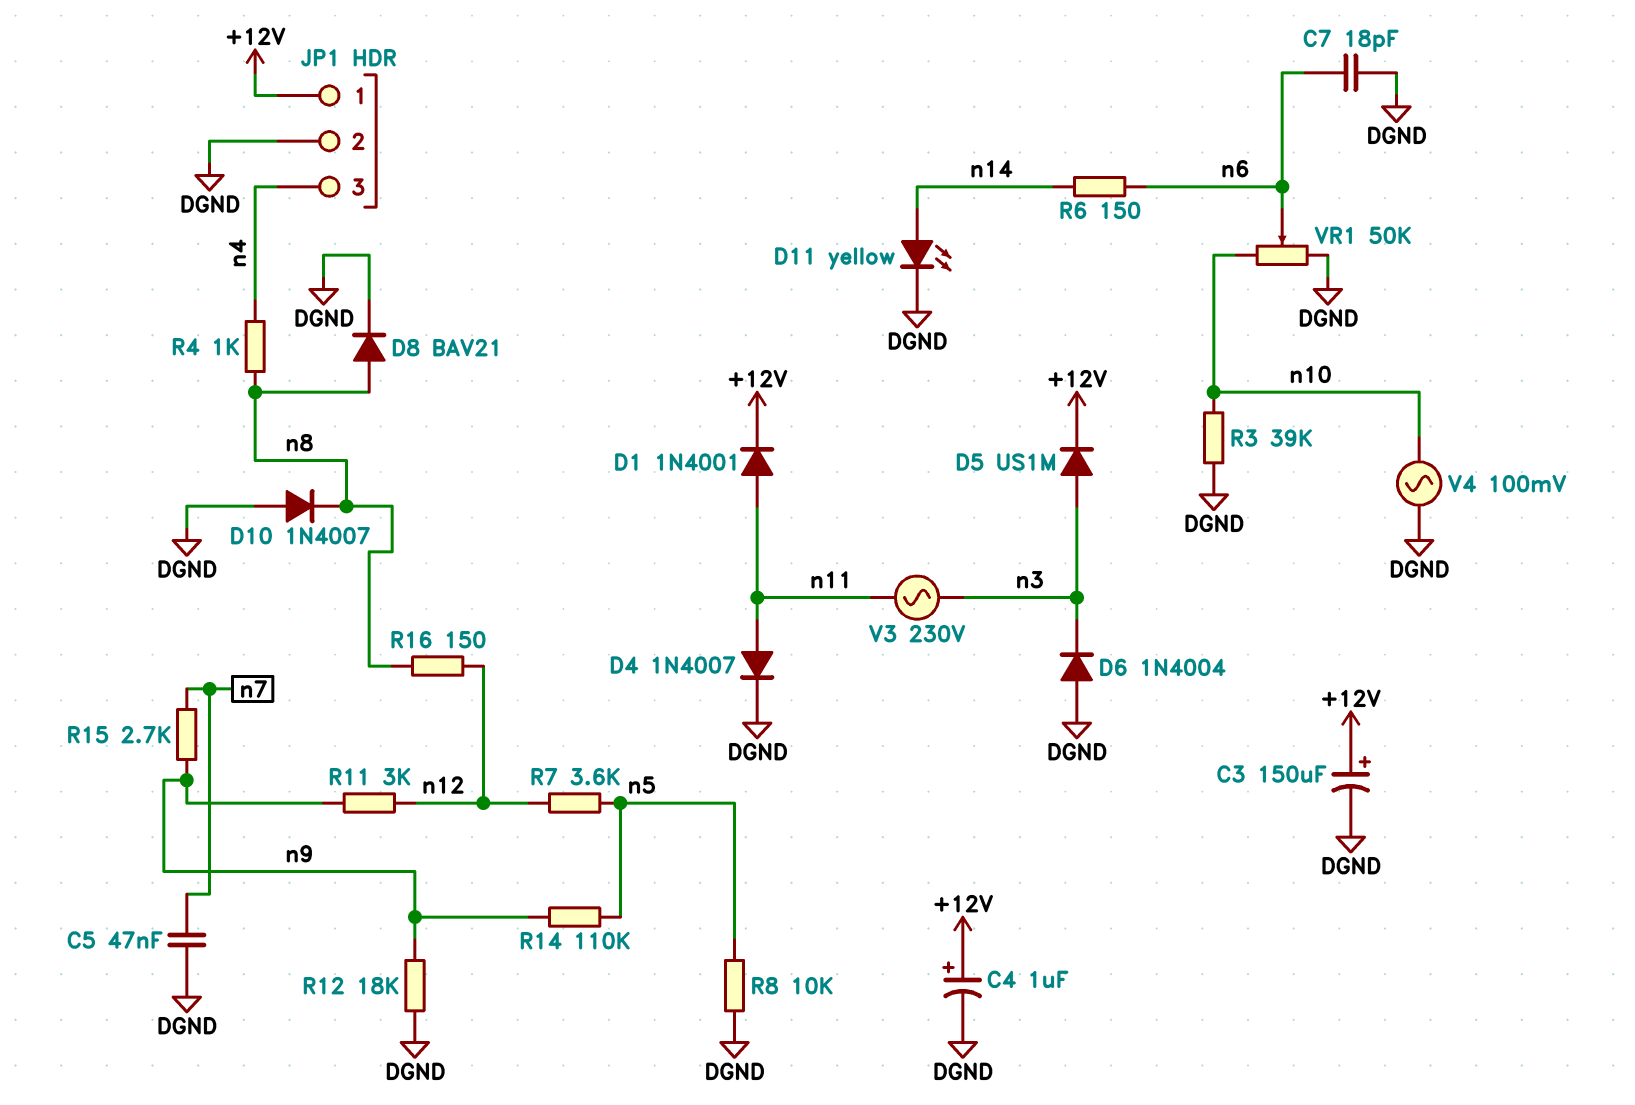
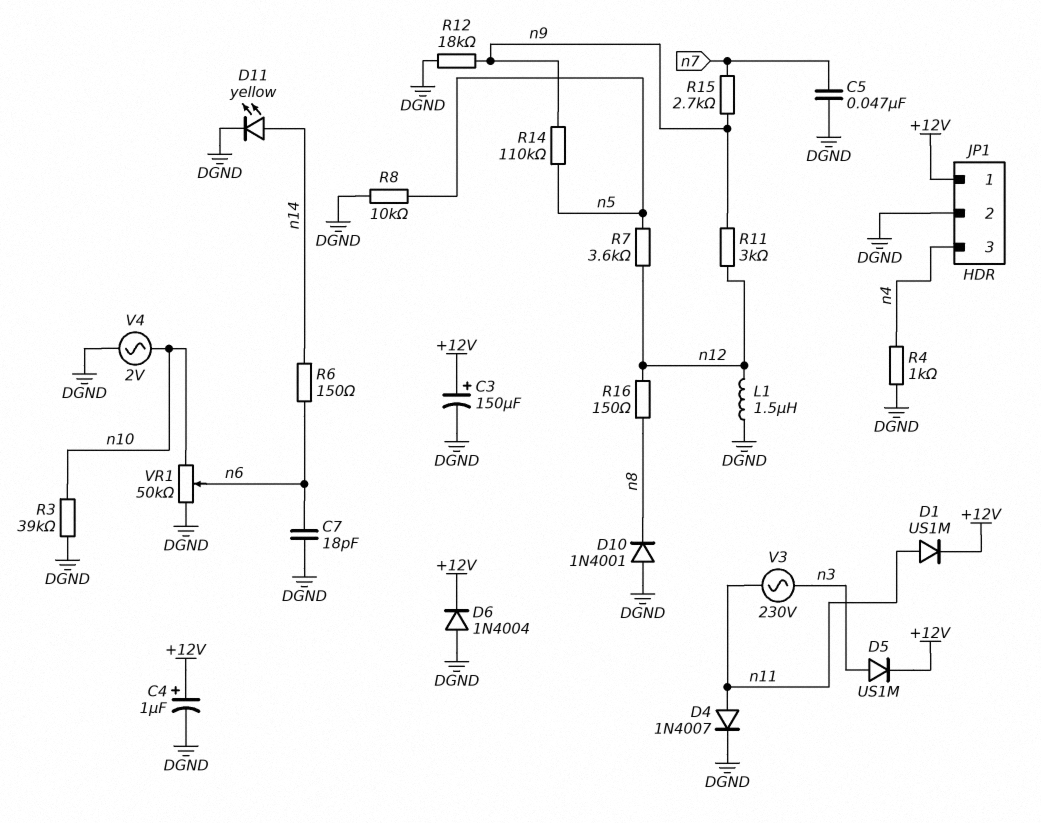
D1: diode 1N4001 (A n11, K +12V) -> diode US1M (A n11, K +12V)
D6: diode 1N4004 (A DGND, K n3) -> diode 1N4004 (A DGND, K +12V)
D8: diode BAV21 (A n8, K DGND) -> none
D10: diode 1N4007 (A DGND, K n8) -> diode 1N4001 (A DGND, K n8)
L1: none -> 1.5uH (DGND, n12)
R4: 1k (n4, n8) -> 1k (DGND, n4)
V4: AC 100mV (DGND, n10) -> AC 2V (DGND, n10)

